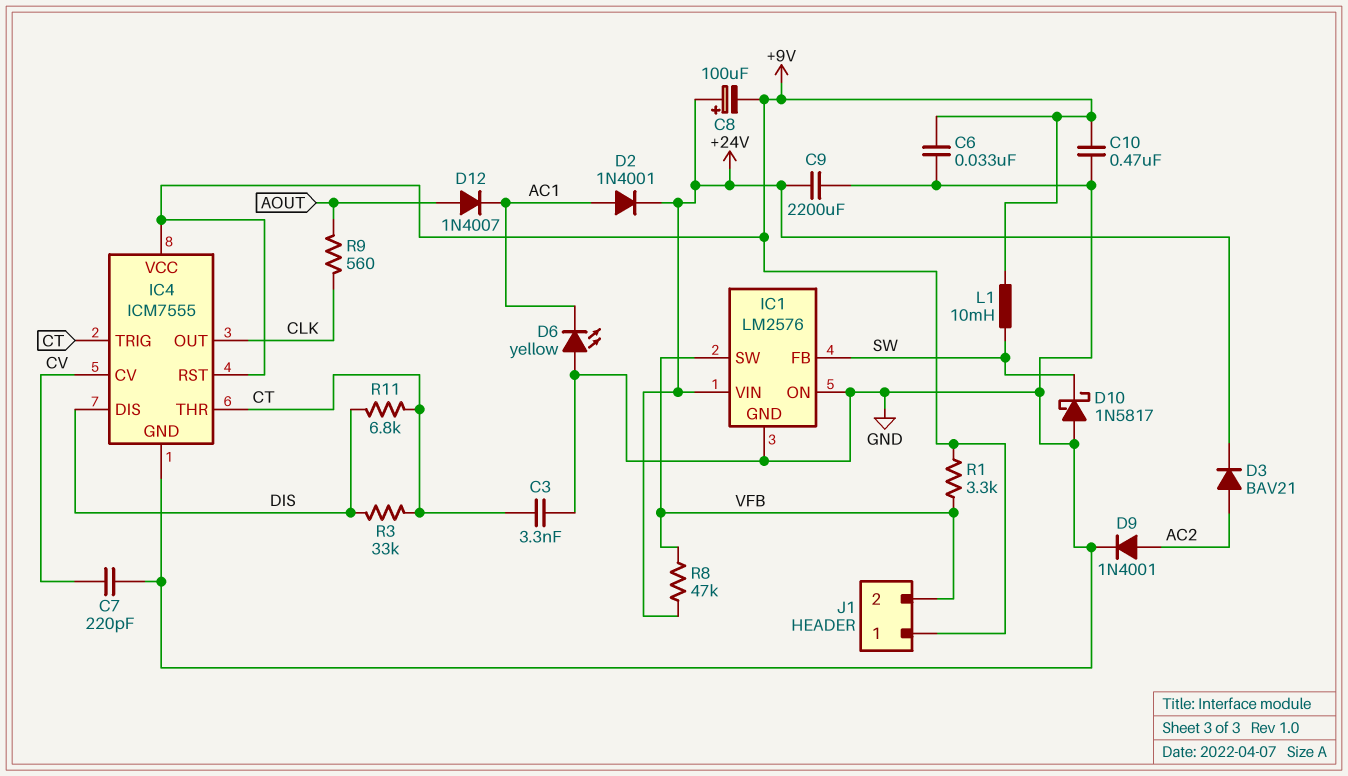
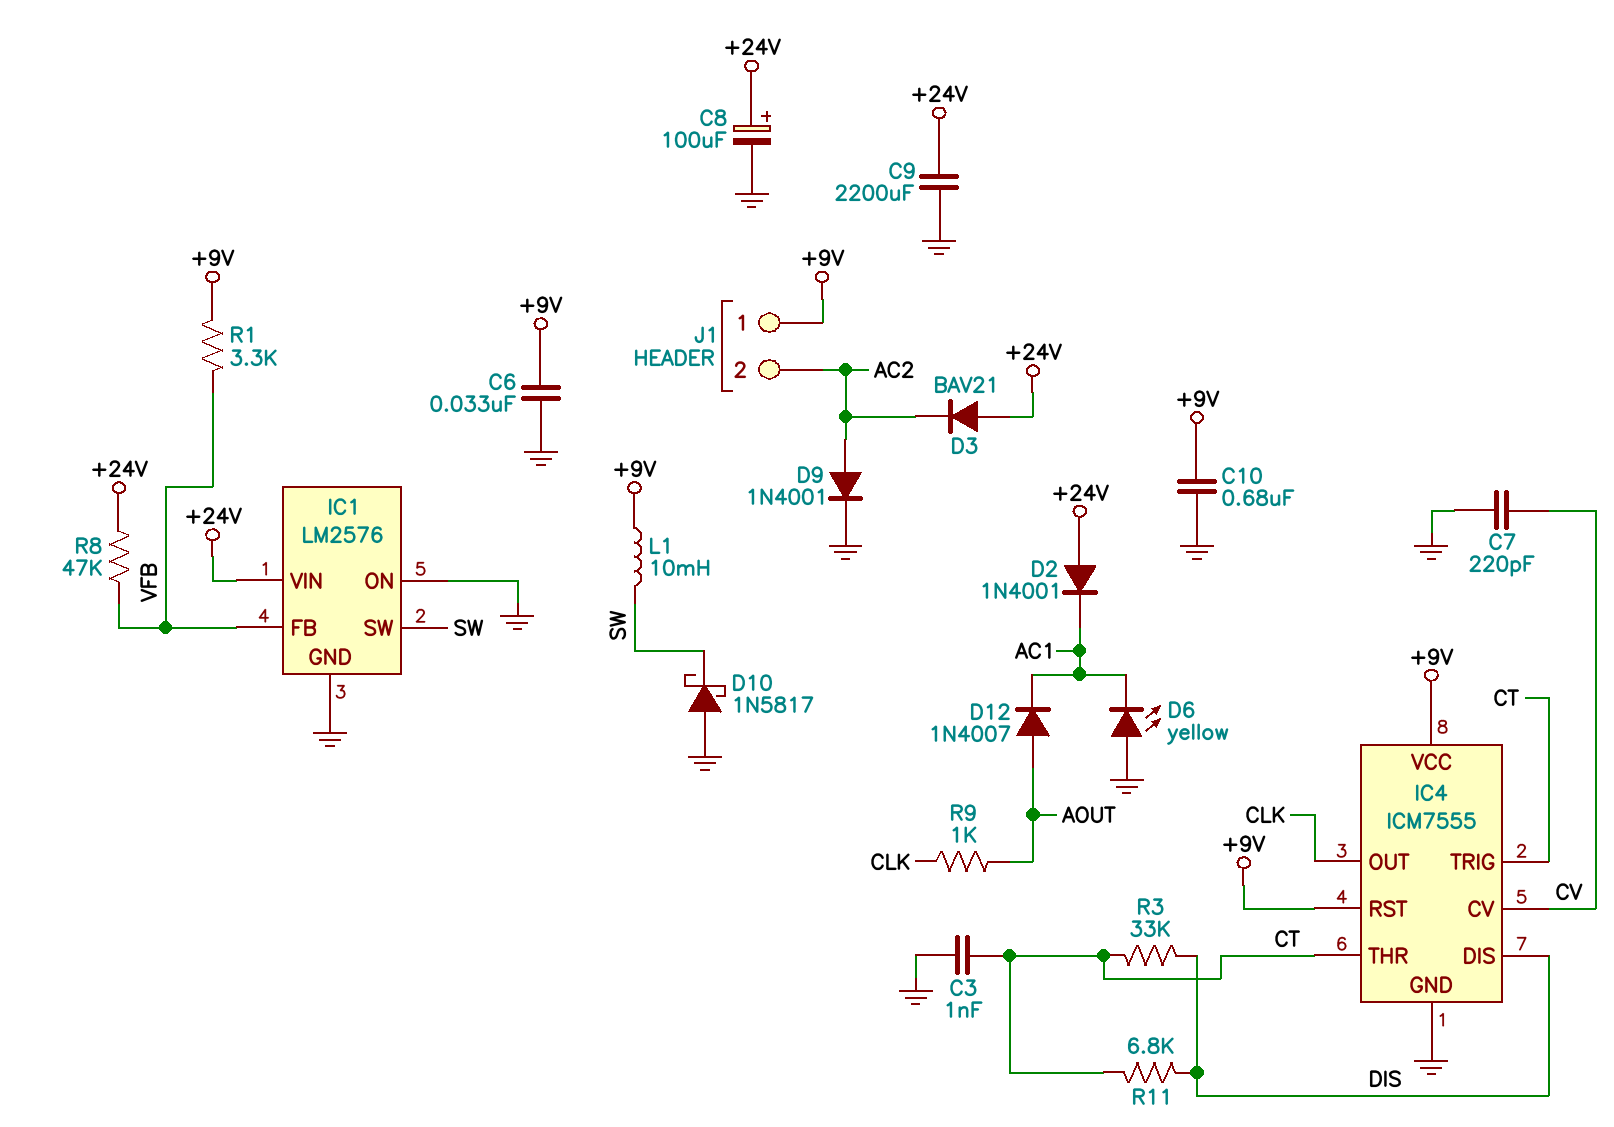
C3: 3.3nF (CT, GND) -> 1nF (CT, GND)
C8: 100uF (plus +24V, minus +9V) -> 100uF (plus +24V, minus GND)
C10: 470nF (+9V, GND) -> 680nF (+9V, GND)
D2: diode 1N4001 (A AC1, K +24V) -> diode 1N4001 (A +24V, K AC1)
D3: diode BAV21 (A AC2, K +24V) -> diode BAV21 (A +24V, K AC2)
IC1 pin FB: SW -> VFB
IC1 pin SW: VFB -> SW
J1 pin 2: VFB -> AC2
R9: 560 (AOUT, CLK) -> 1k (AOUT, CLK)

